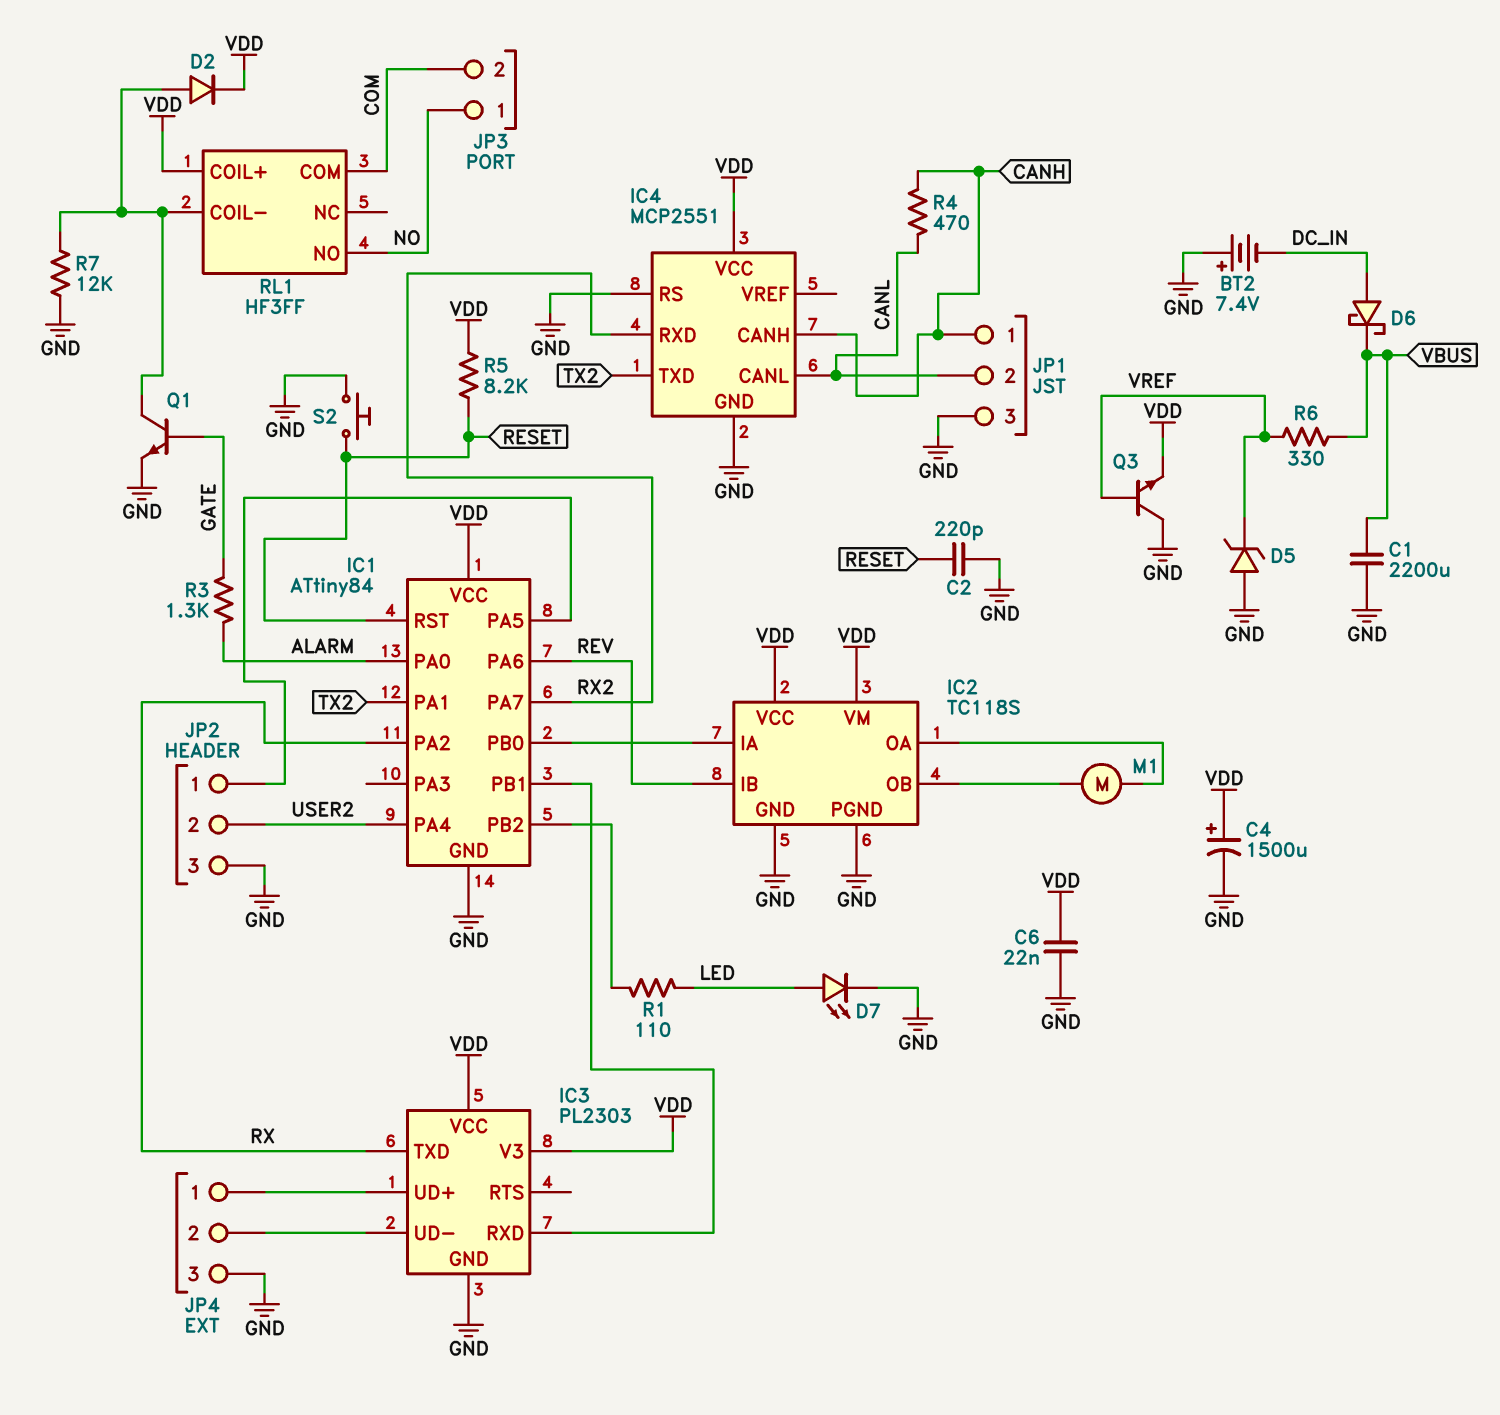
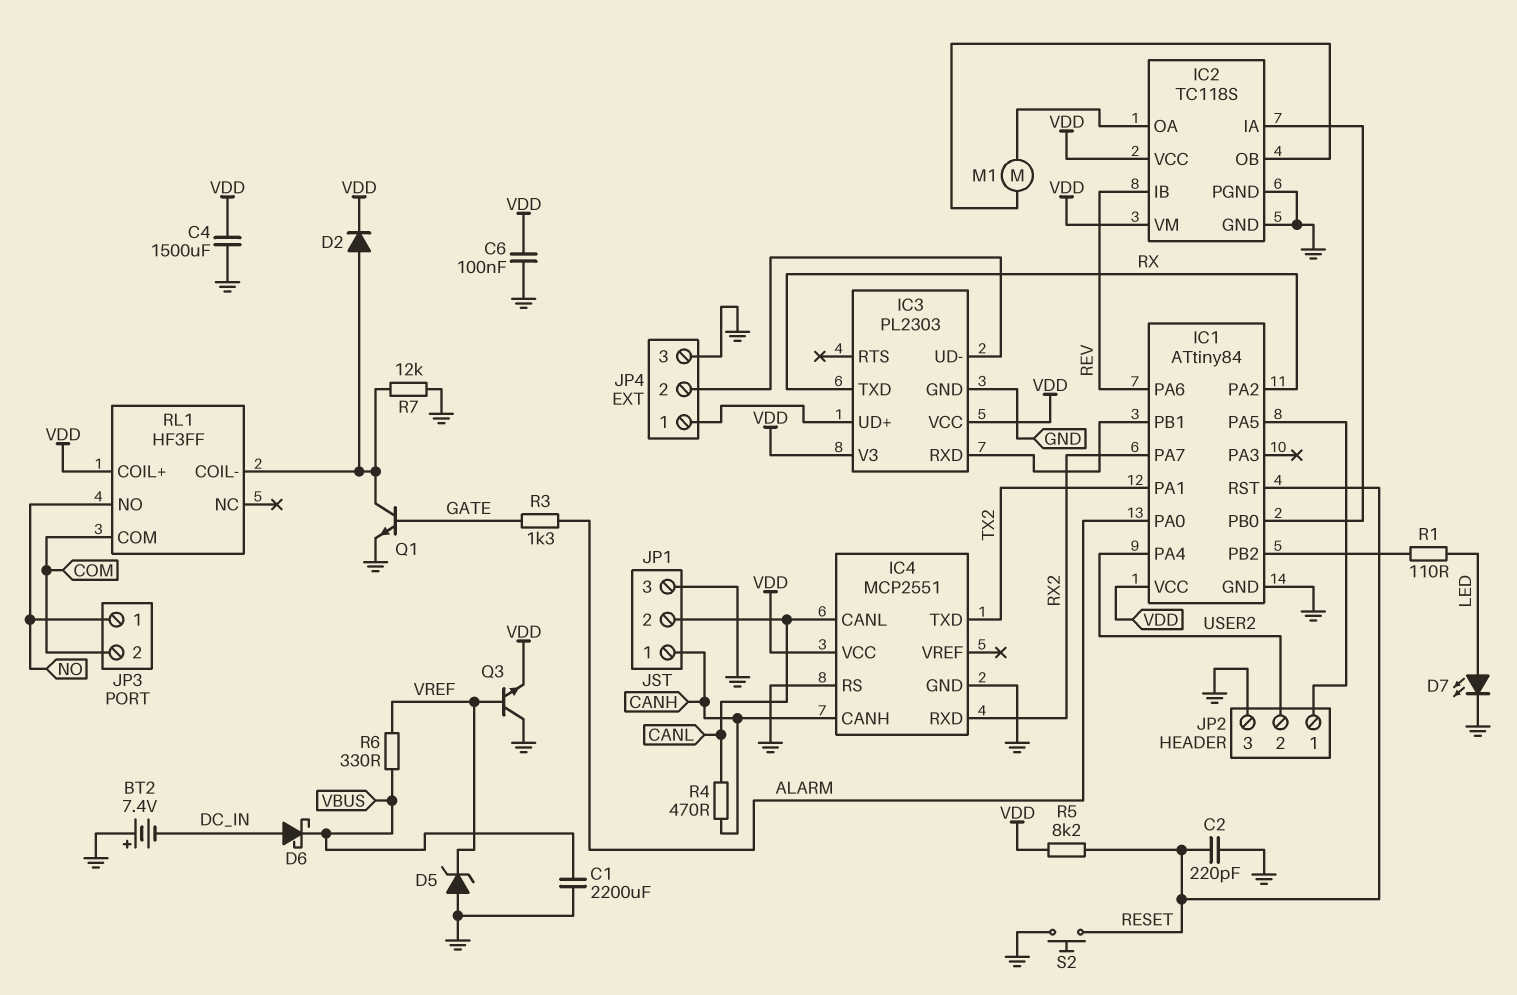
C4: 1500uF (plus VDD, minus GND) -> 1500uF (GND, VDD)
C6: 22nF (GND, VDD) -> 100nF (GND, VDD)

